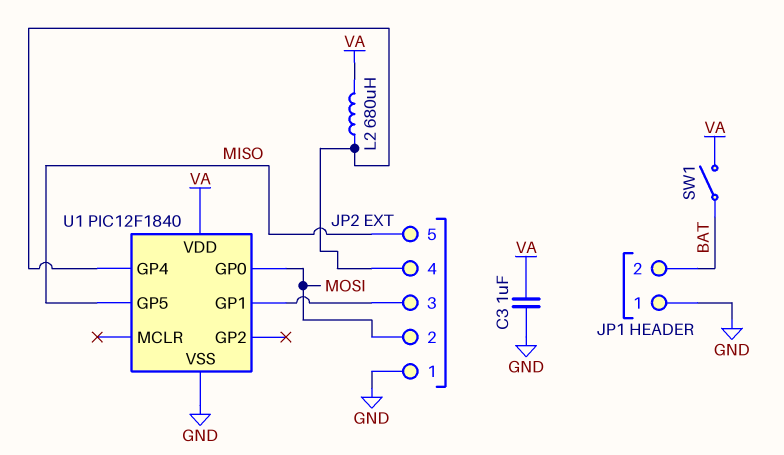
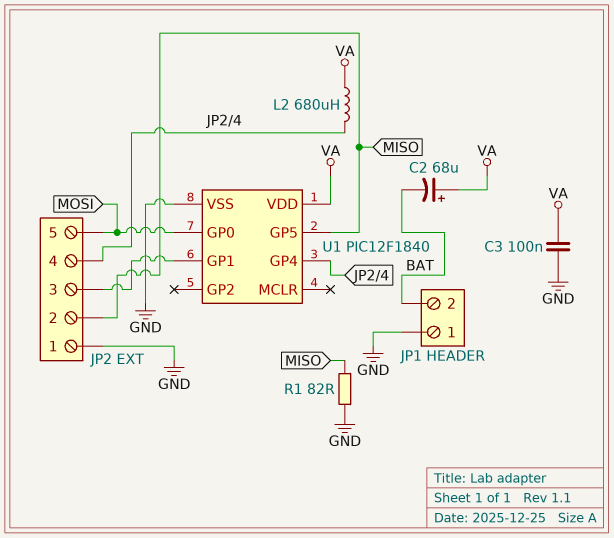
C2: none -> 68uF (plus VA, minus BAT)
C3: 1uF (GND, VA) -> 100nF (GND, VA)
JP2 pin 2: MOSI -> MISO
JP2 pin 5: MISO -> MOSI
R1: none -> 82 (GND, MISO)
SW1: switch (BAT, VA) -> none

